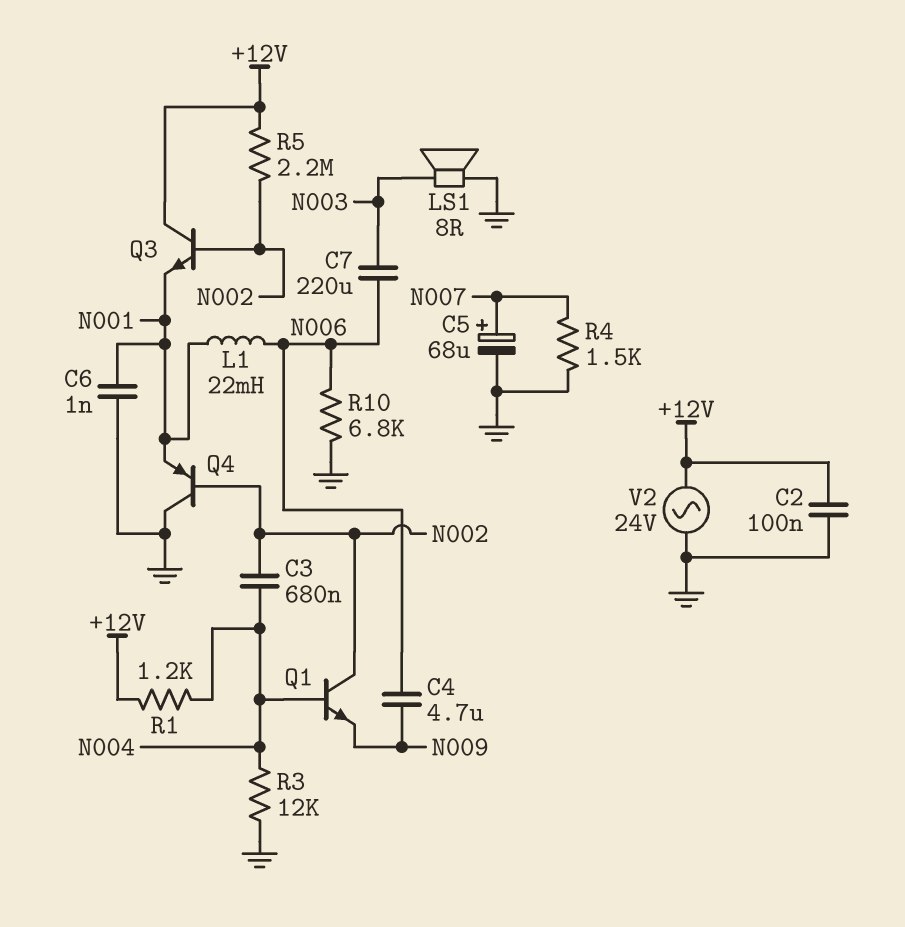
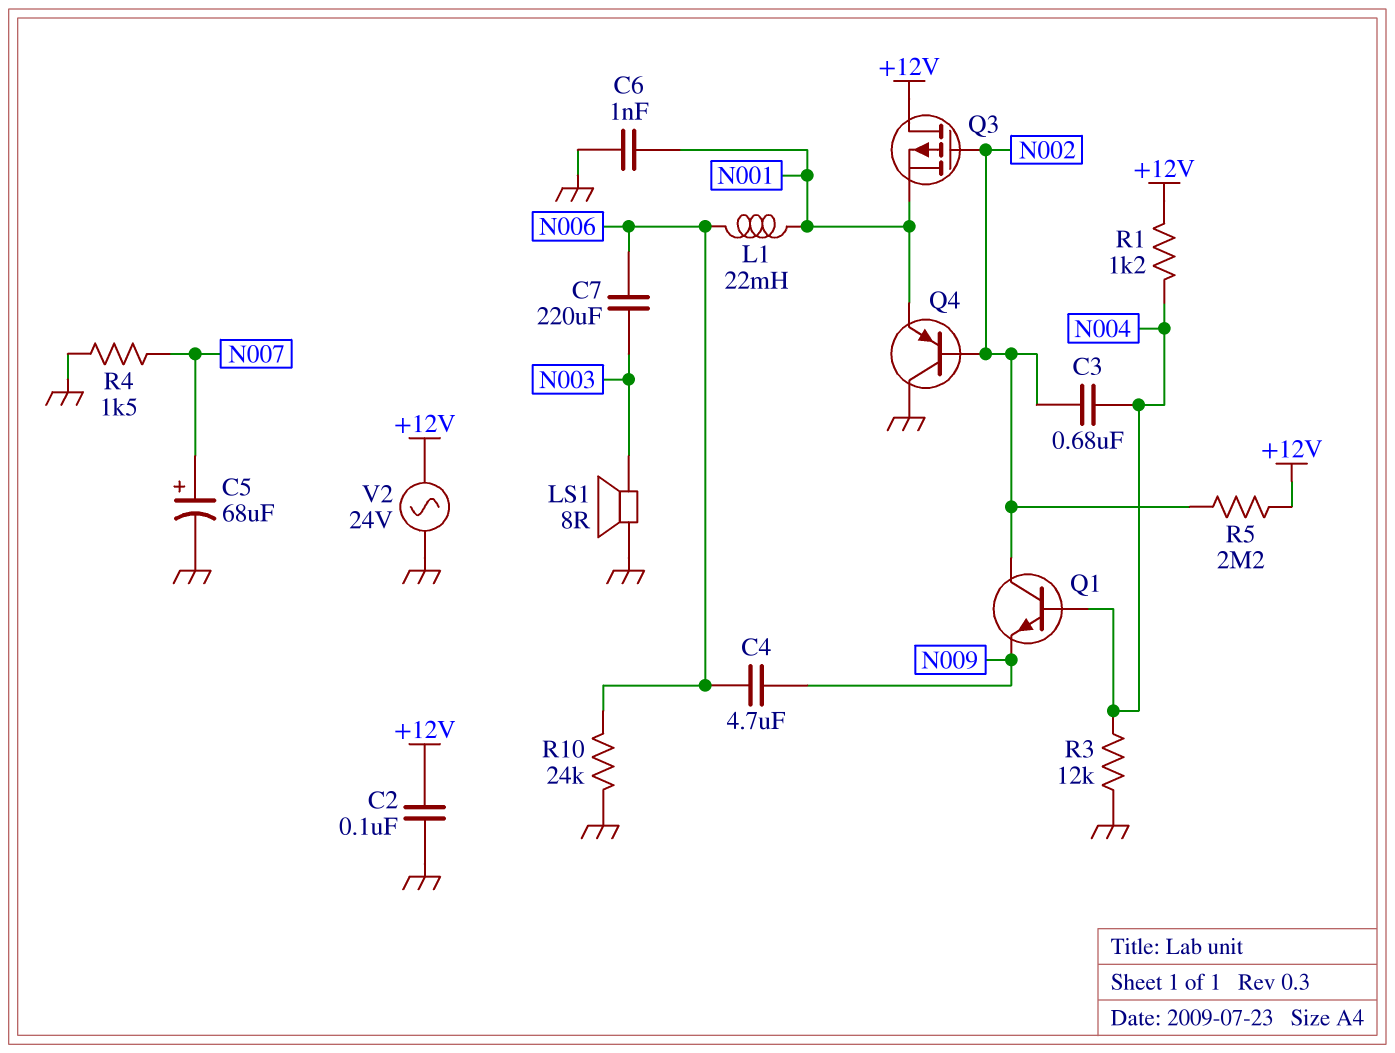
Q3: NPN (B N002, C +12V, E N001) -> PMOS (G N002, D +12V, S N001)
R10: 6.8k (GND, N006) -> 24k (GND, N006)

